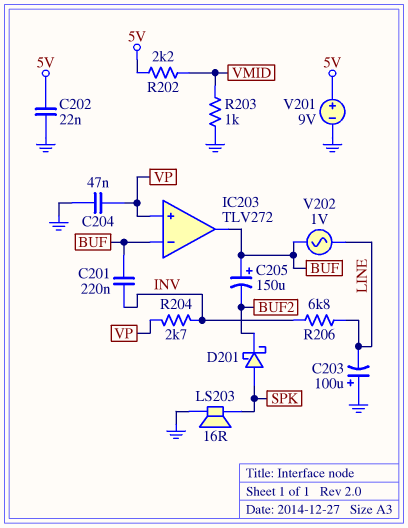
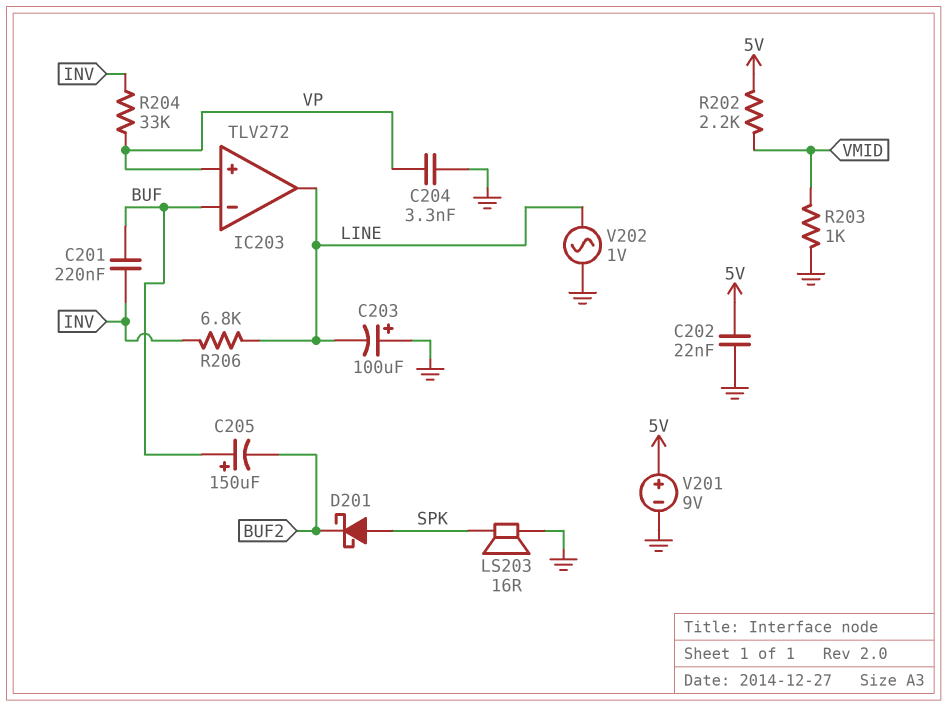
C204: 47nF (GND, VP) -> 3.3nF (GND, VP)
IC203 pin out: BUF -> LINE
R204: 2.7k (INV, VP) -> 33k (INV, VP)
V202: AC 1V (BUF, LINE) -> AC 1V (GND, LINE)

